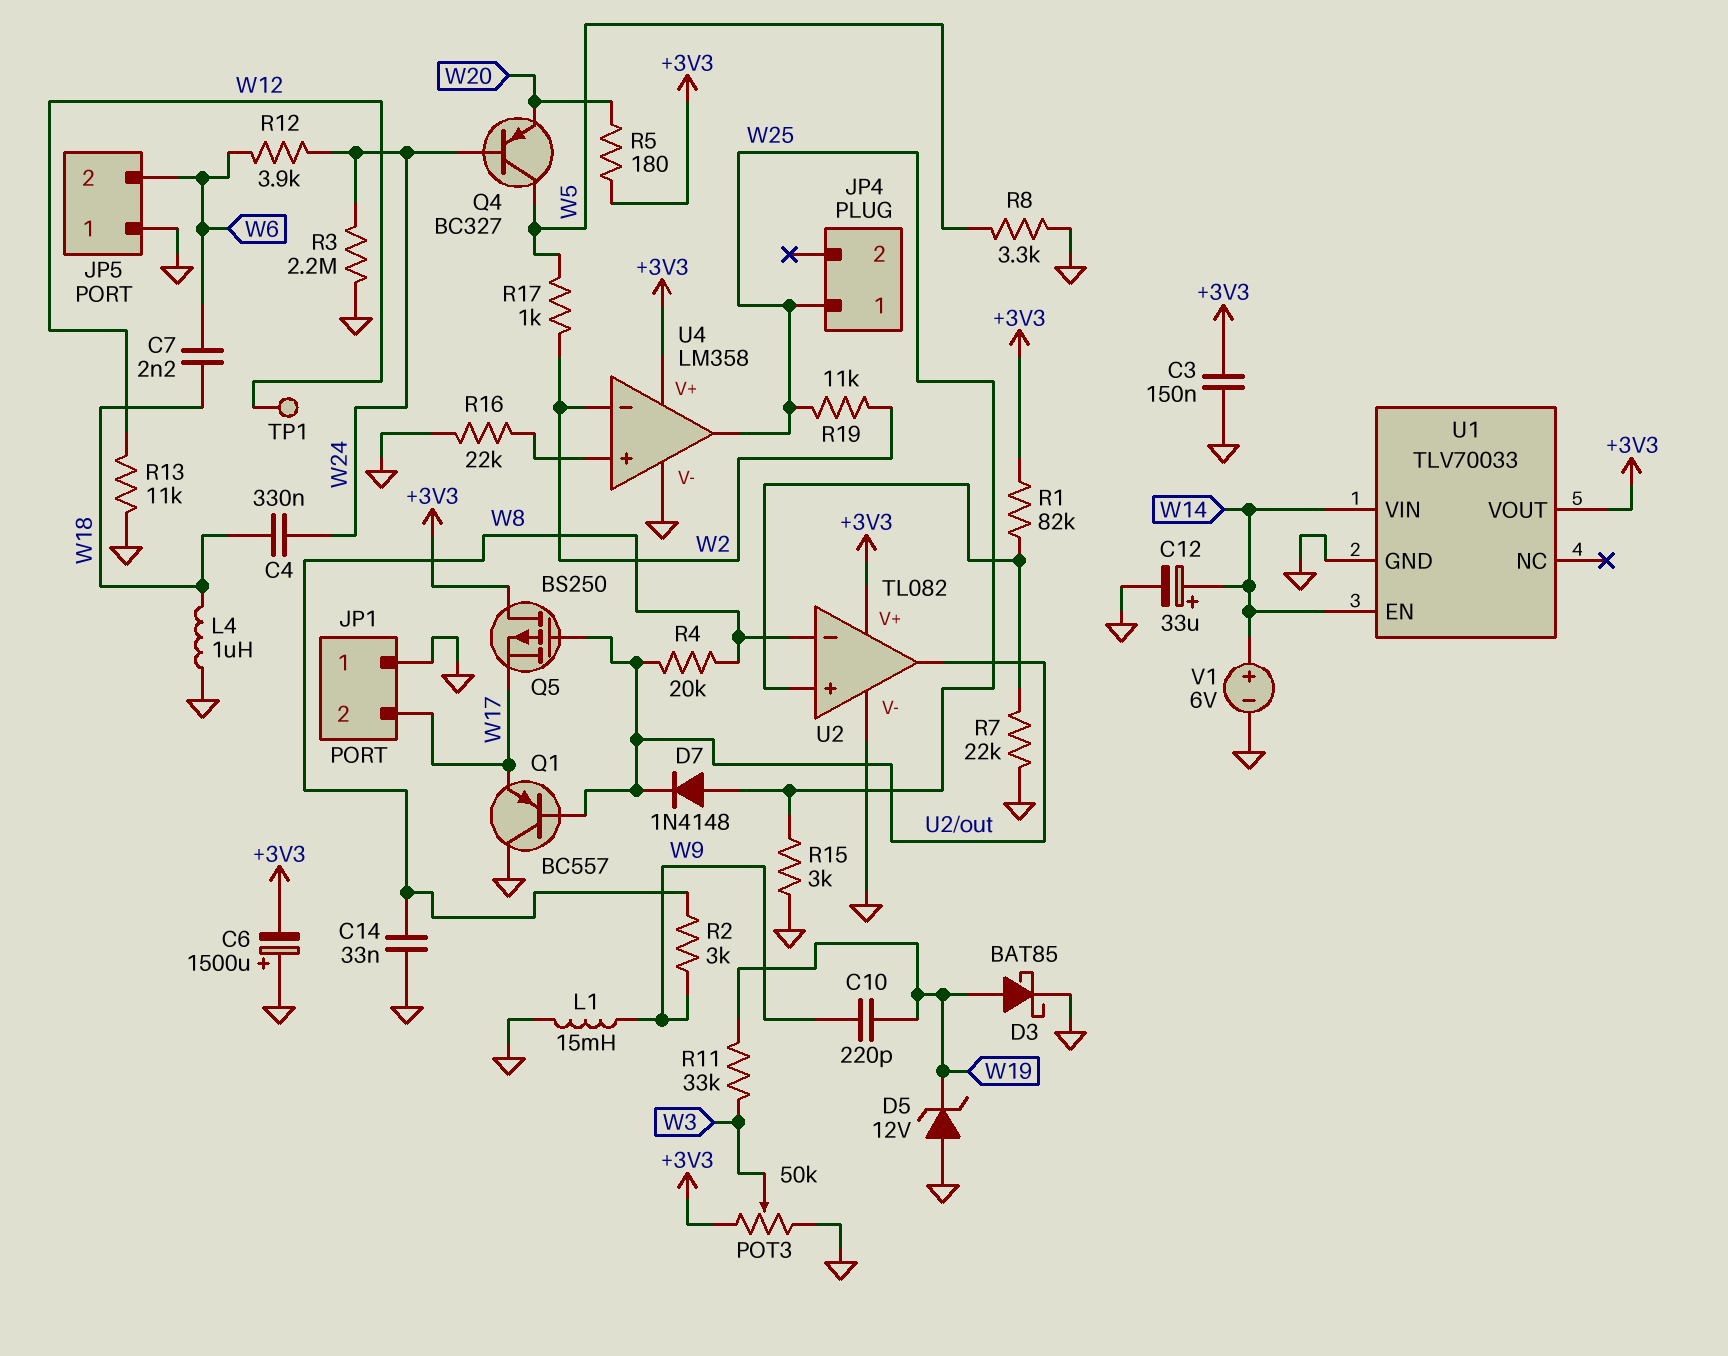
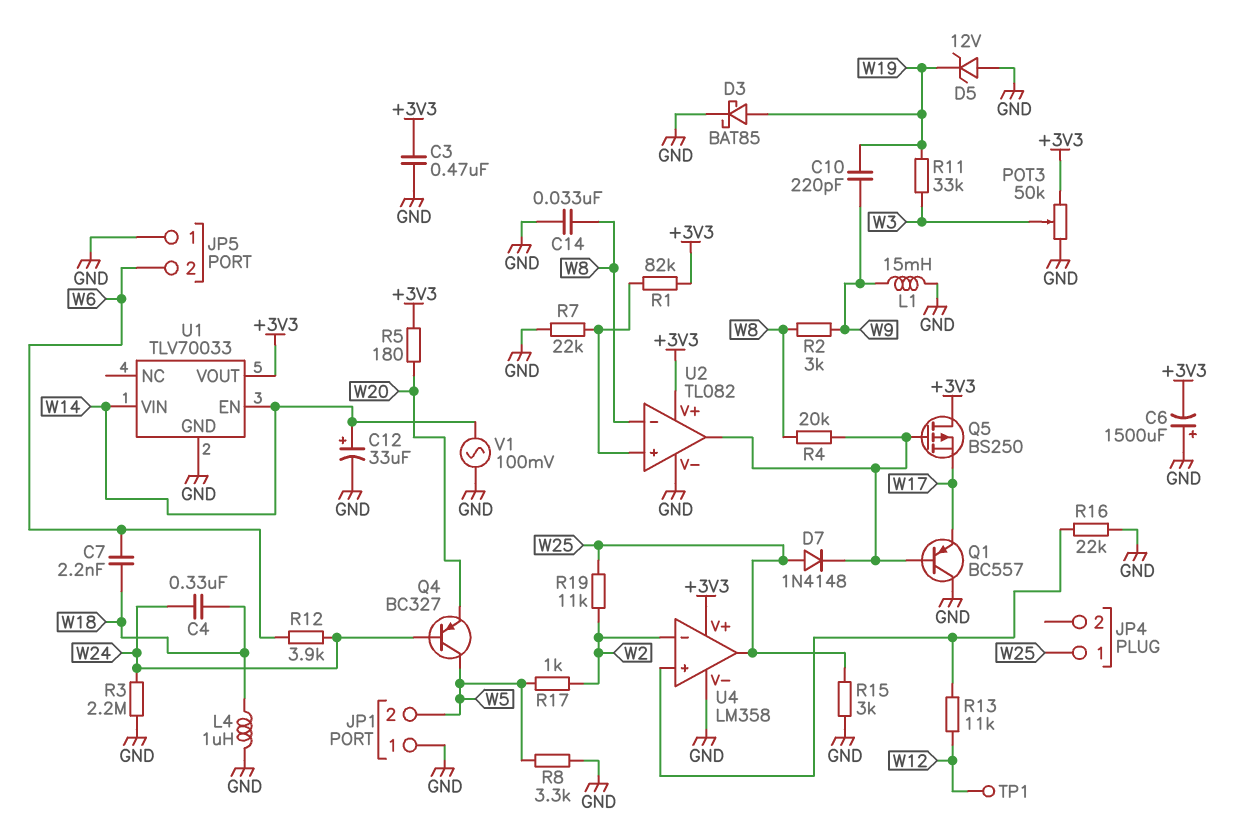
C3: 150nF (+3V3, GND) -> 470nF (+3V3, GND)
JP1 pin 2: W17 -> W5
R13: 11k (GND, W12) -> 11k (U4/in+, W12)
V1: 6V (plus W14, minus GND) -> AC 100mV (GND, W14)

